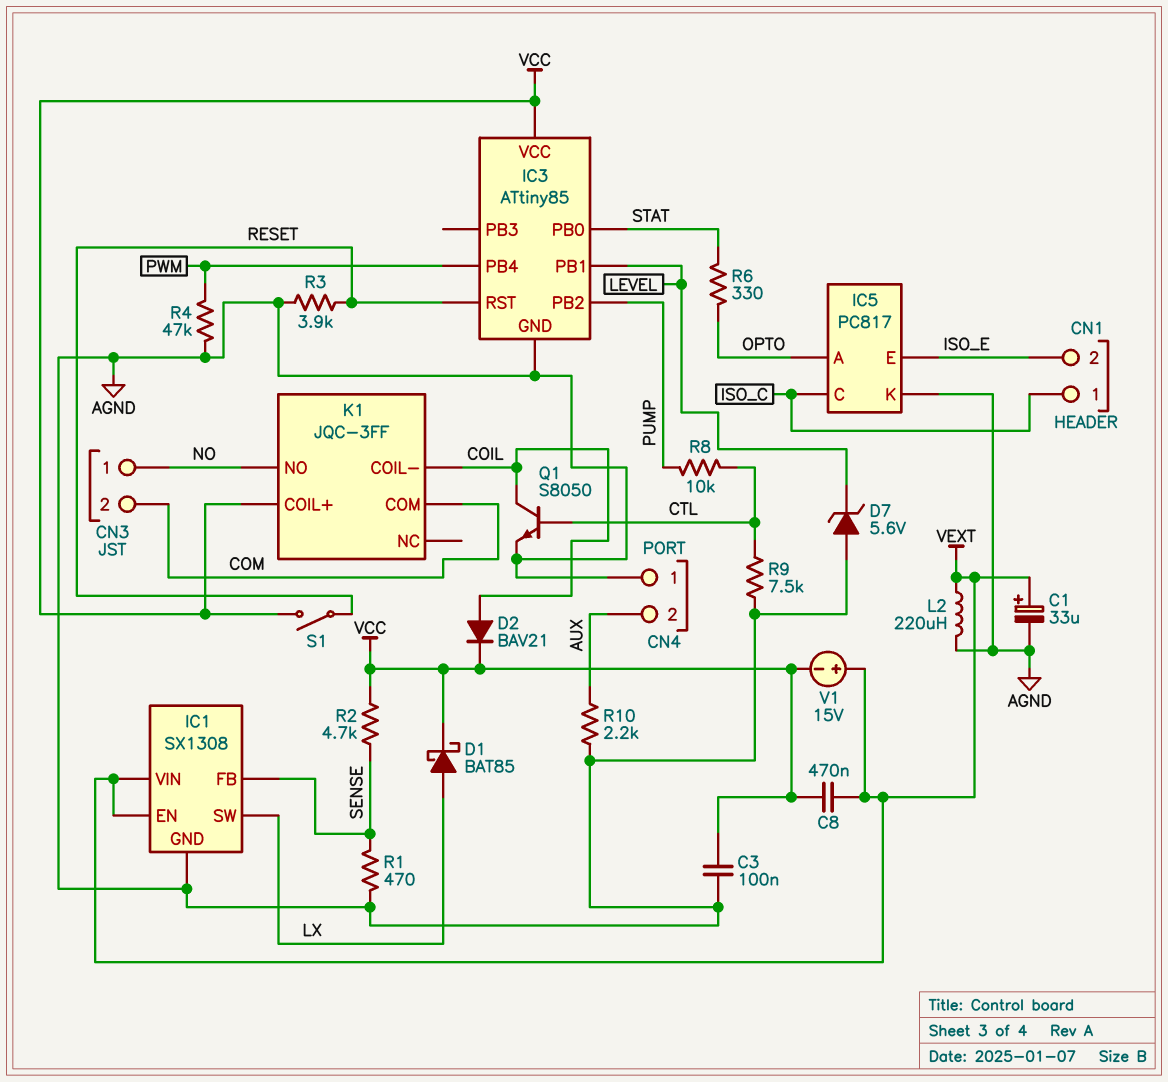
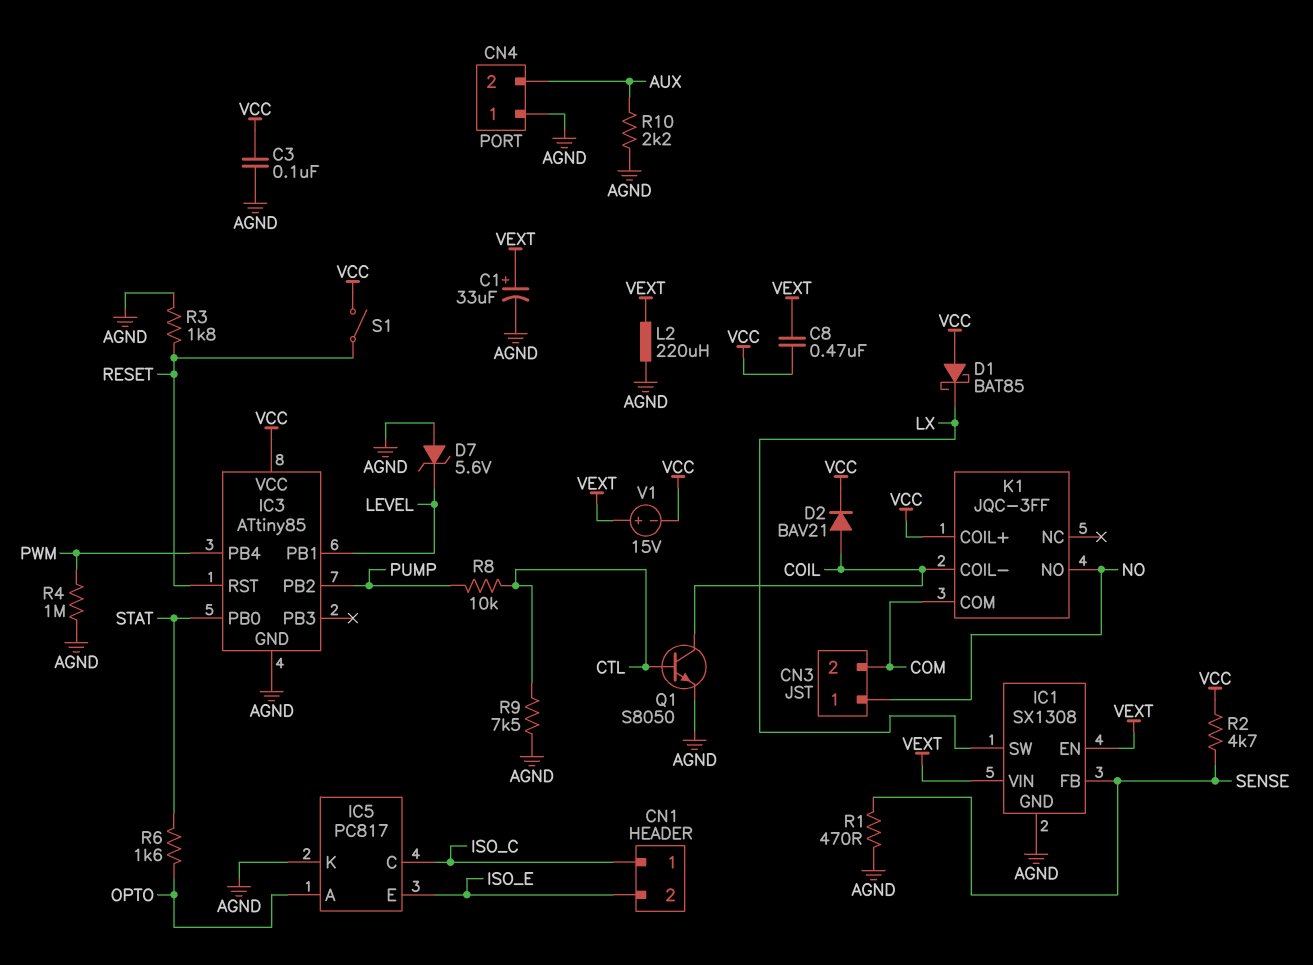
D1: schottky BAT85 (A LX, K VCC) -> schottky BAT85 (A VCC, K LX)
R3: 3.9k (AGND, RESET) -> 1.8k (AGND, RESET)
R4: 47k (AGND, PWM) -> 1M (AGND, PWM)
R6: 330 (OPTO, STAT) -> 1.6k (OPTO, STAT)

